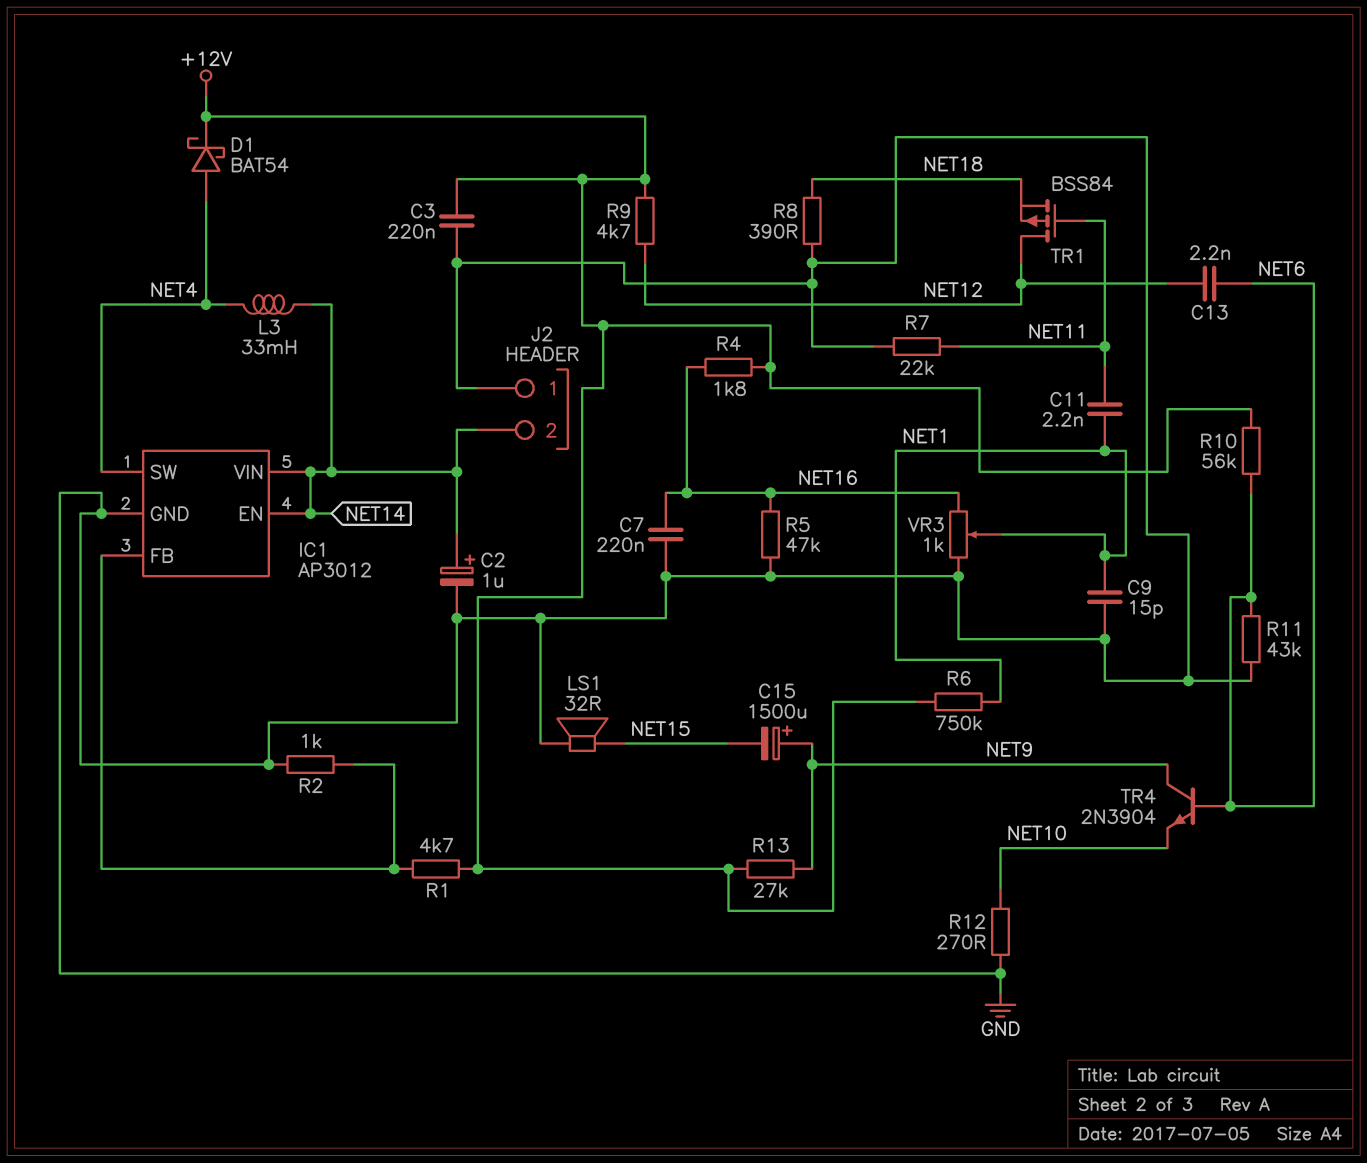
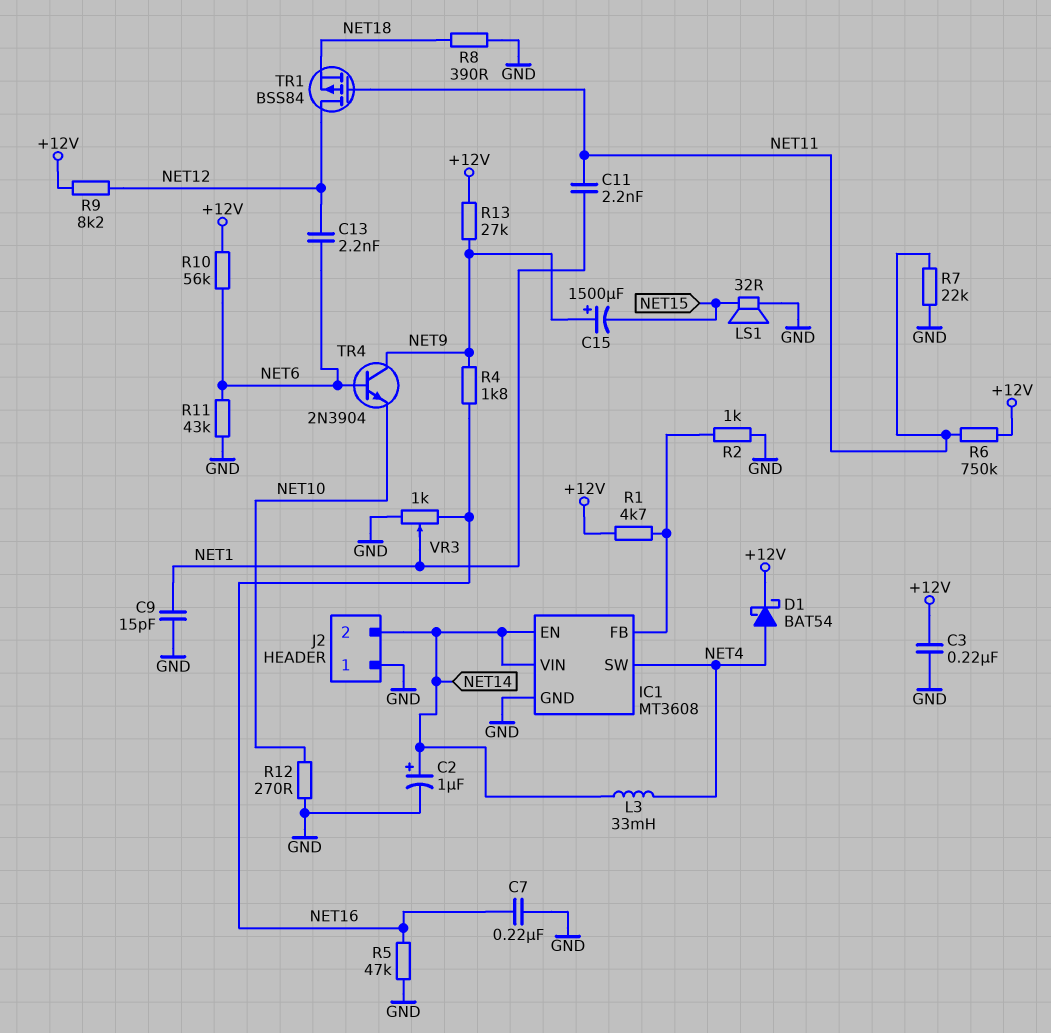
IC1: AP3012 -> MT3608
R4: 1.8k (+12V, NET16) -> 1.8k (NET9, NET16)
R6: 750k (+12V, NET1) -> 750k (+12V, NET11)
R9: 4.7k (+12V, NET12) -> 8.2k (+12V, NET12)

